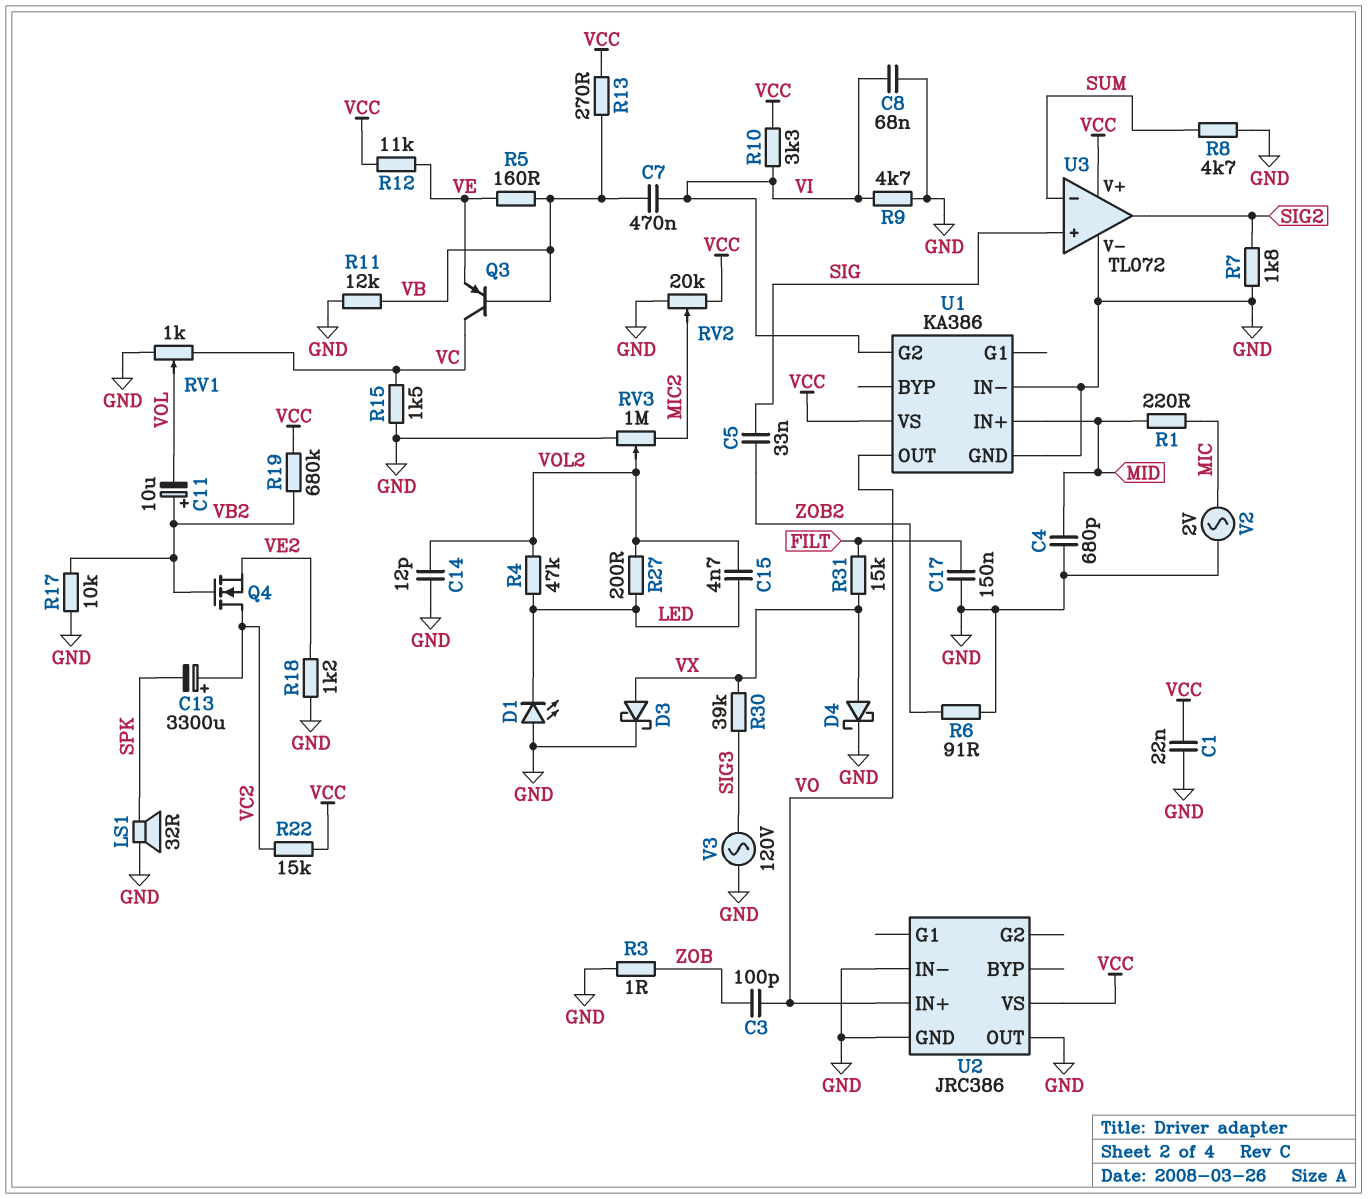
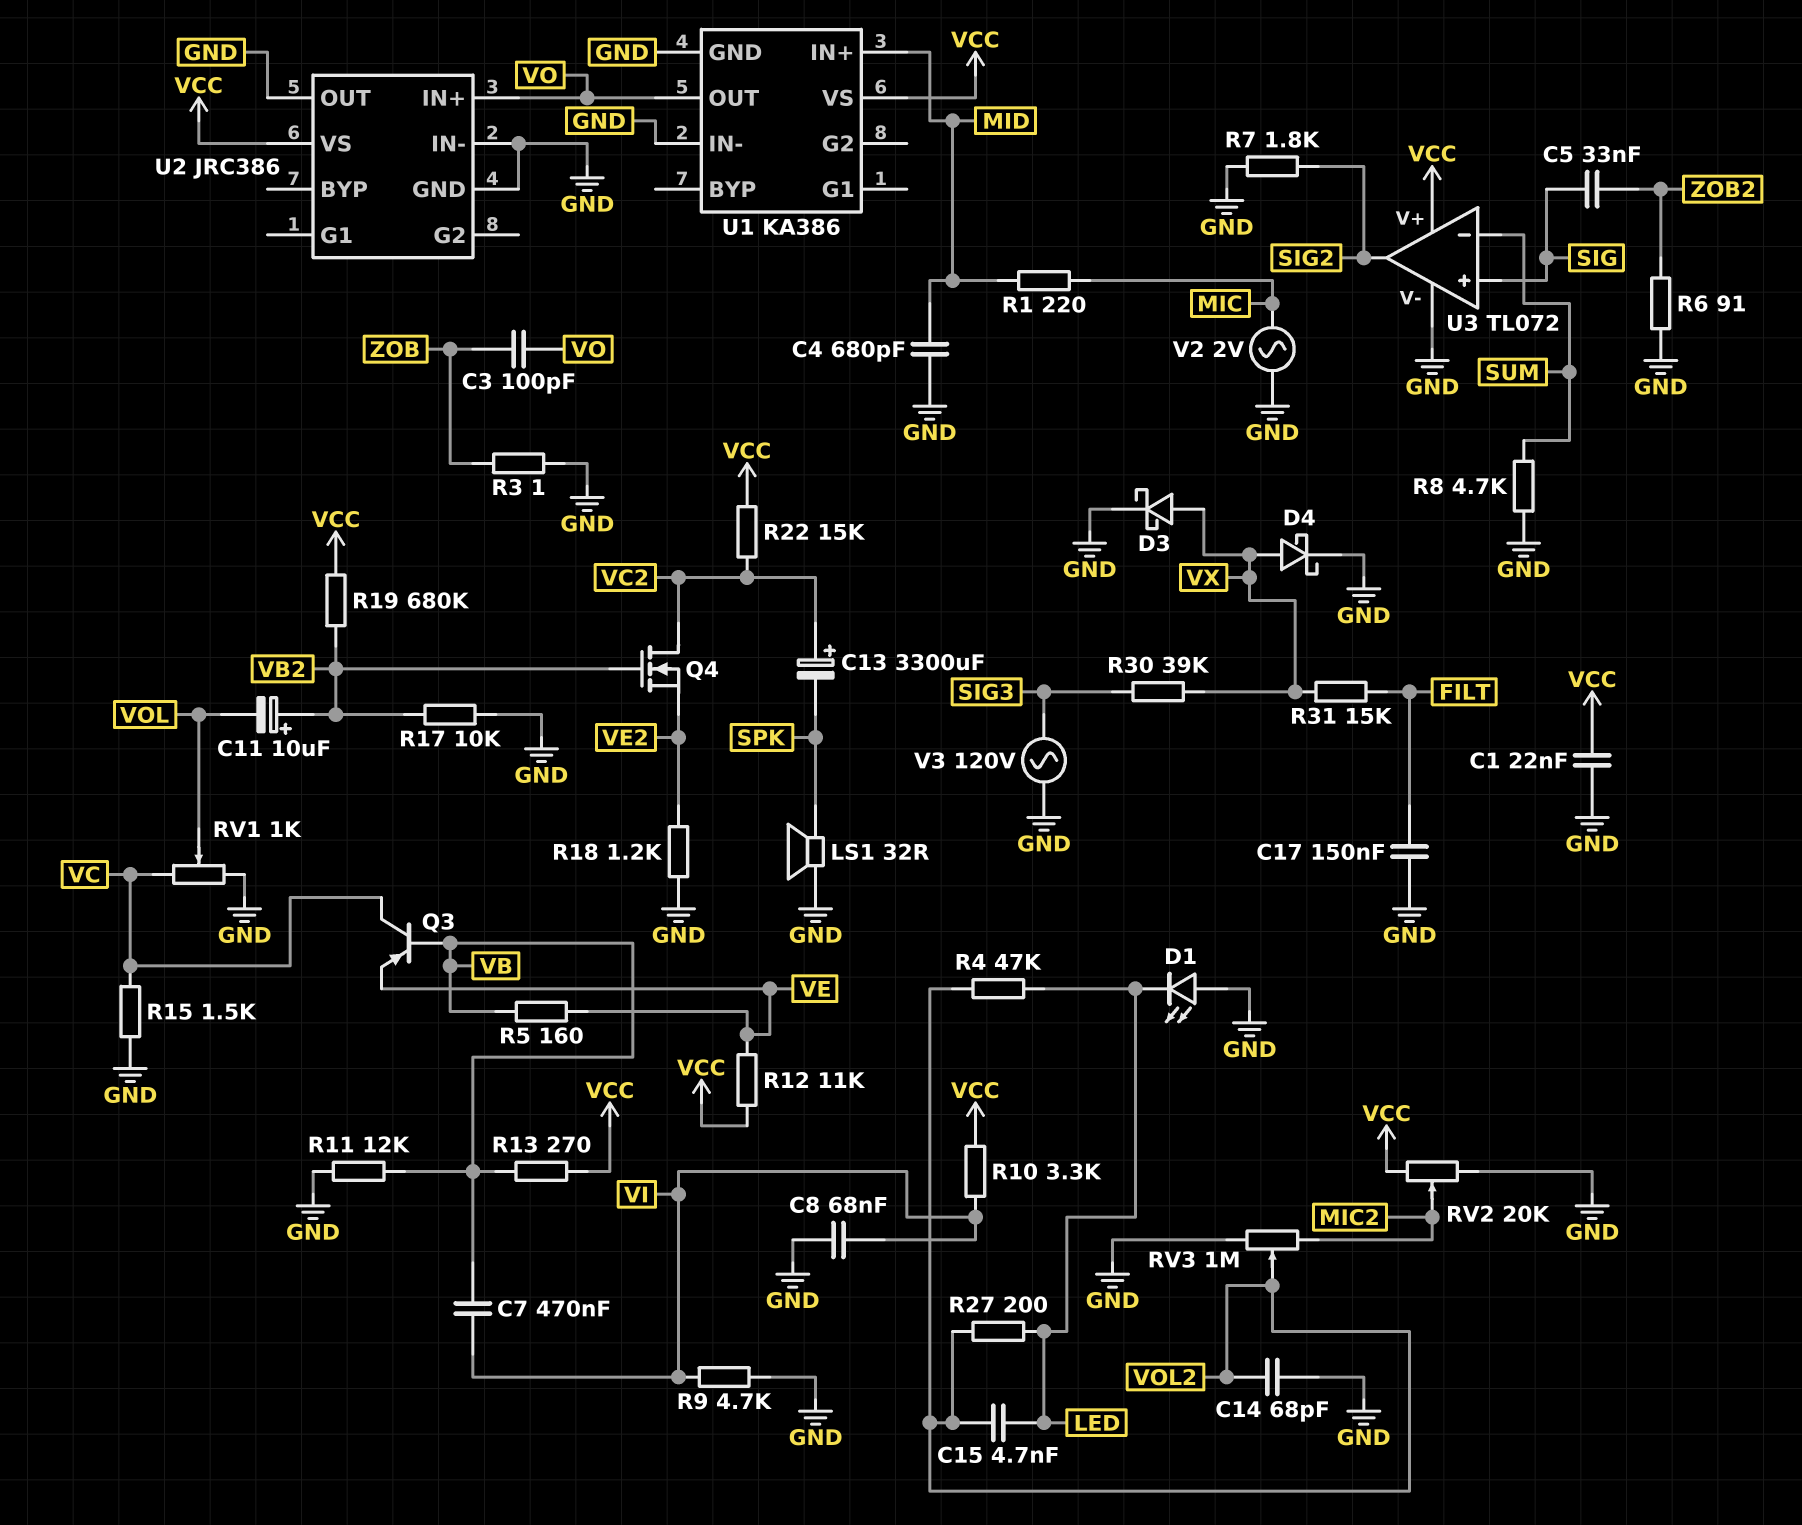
C14: 12pF (GND, VOL2) -> 68pF (GND, VOL2)
U1 pin G2: VI -> none

